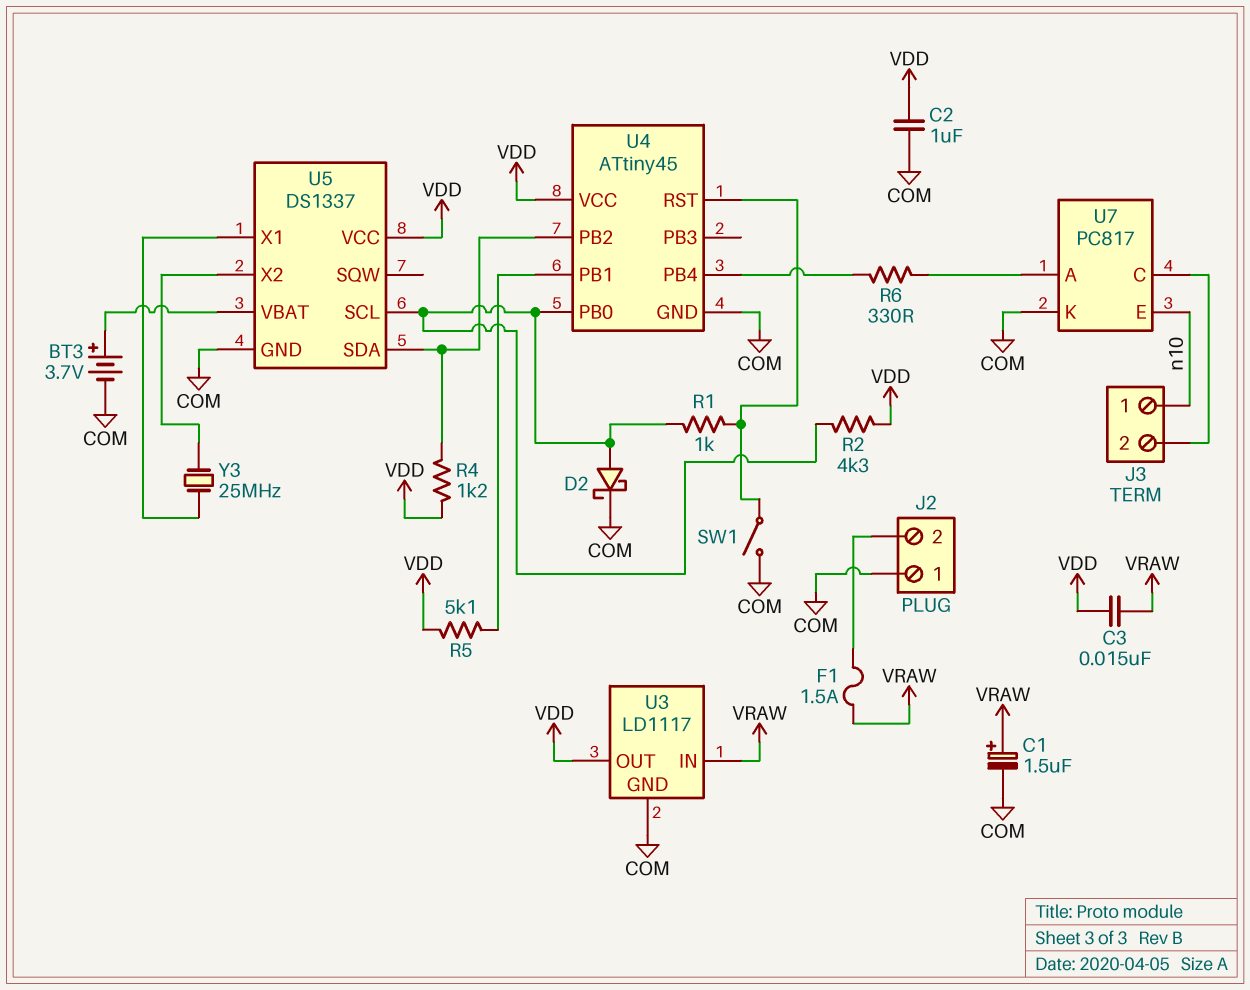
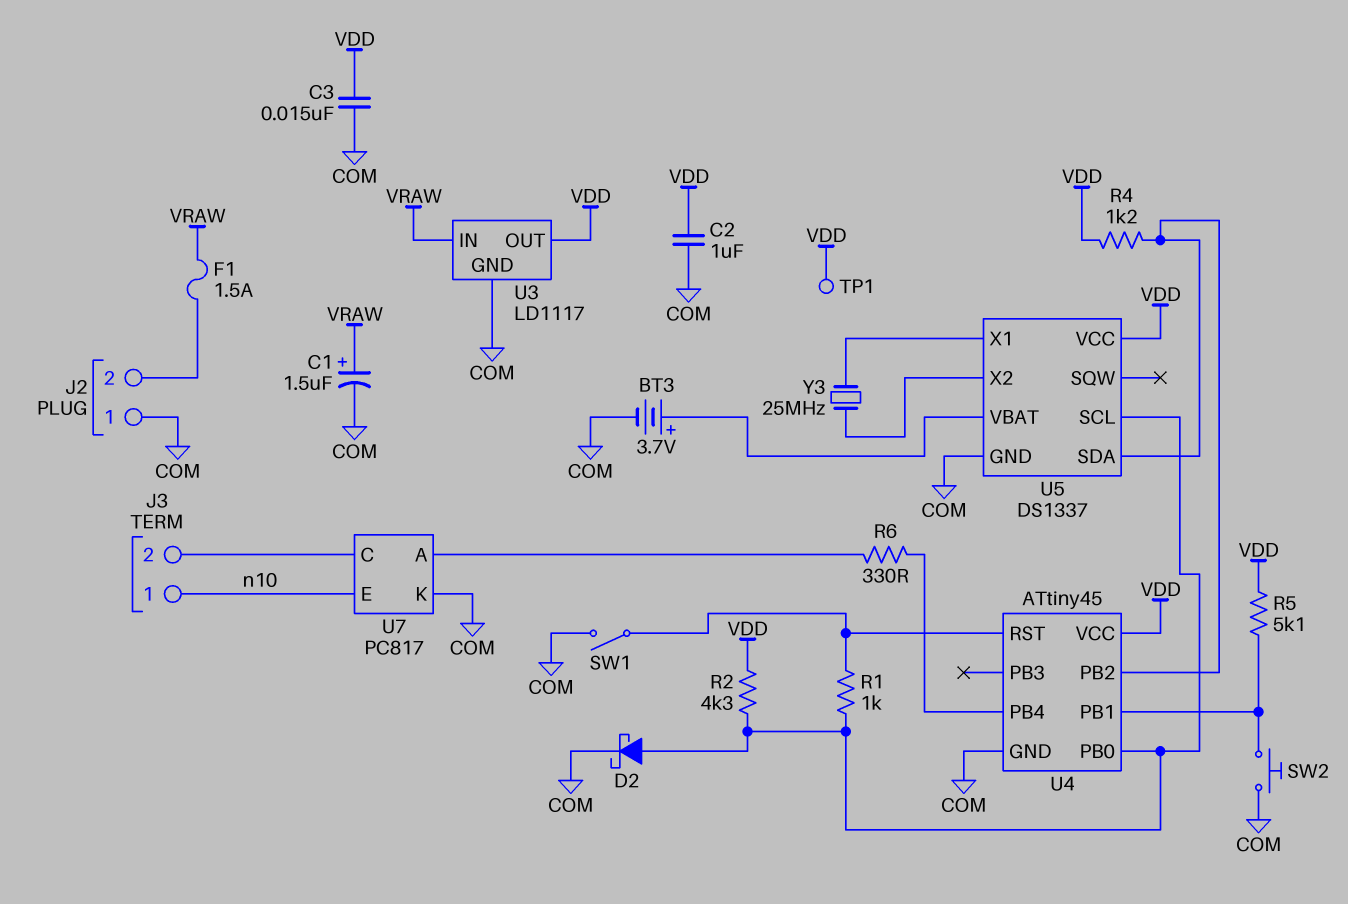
C3: 15nF (VDD, VRAW) -> 15nF (COM, VDD)
SW2: none -> button (COM, U4/PB1)
TP1: none -> test point (VDD)

